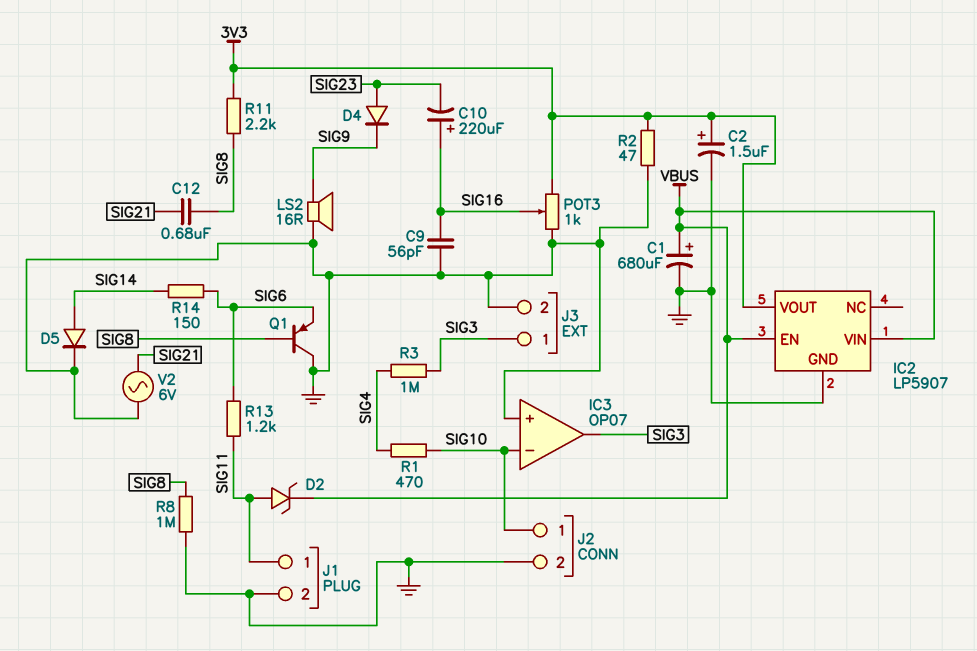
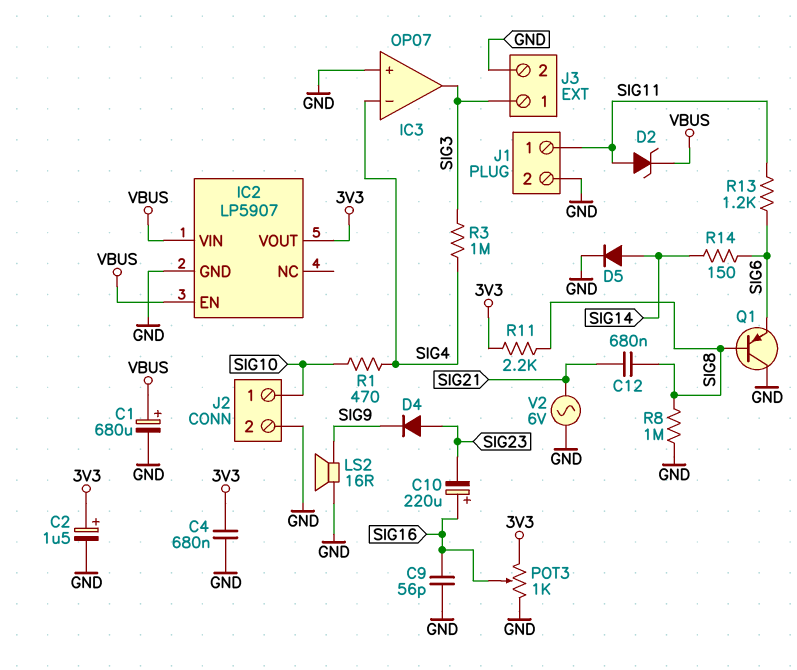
C4: none -> 680nF (3V3, GND)
IC3 pin in-: SIG10 -> SIG4
R2: 47 (3V3, GND) -> none

